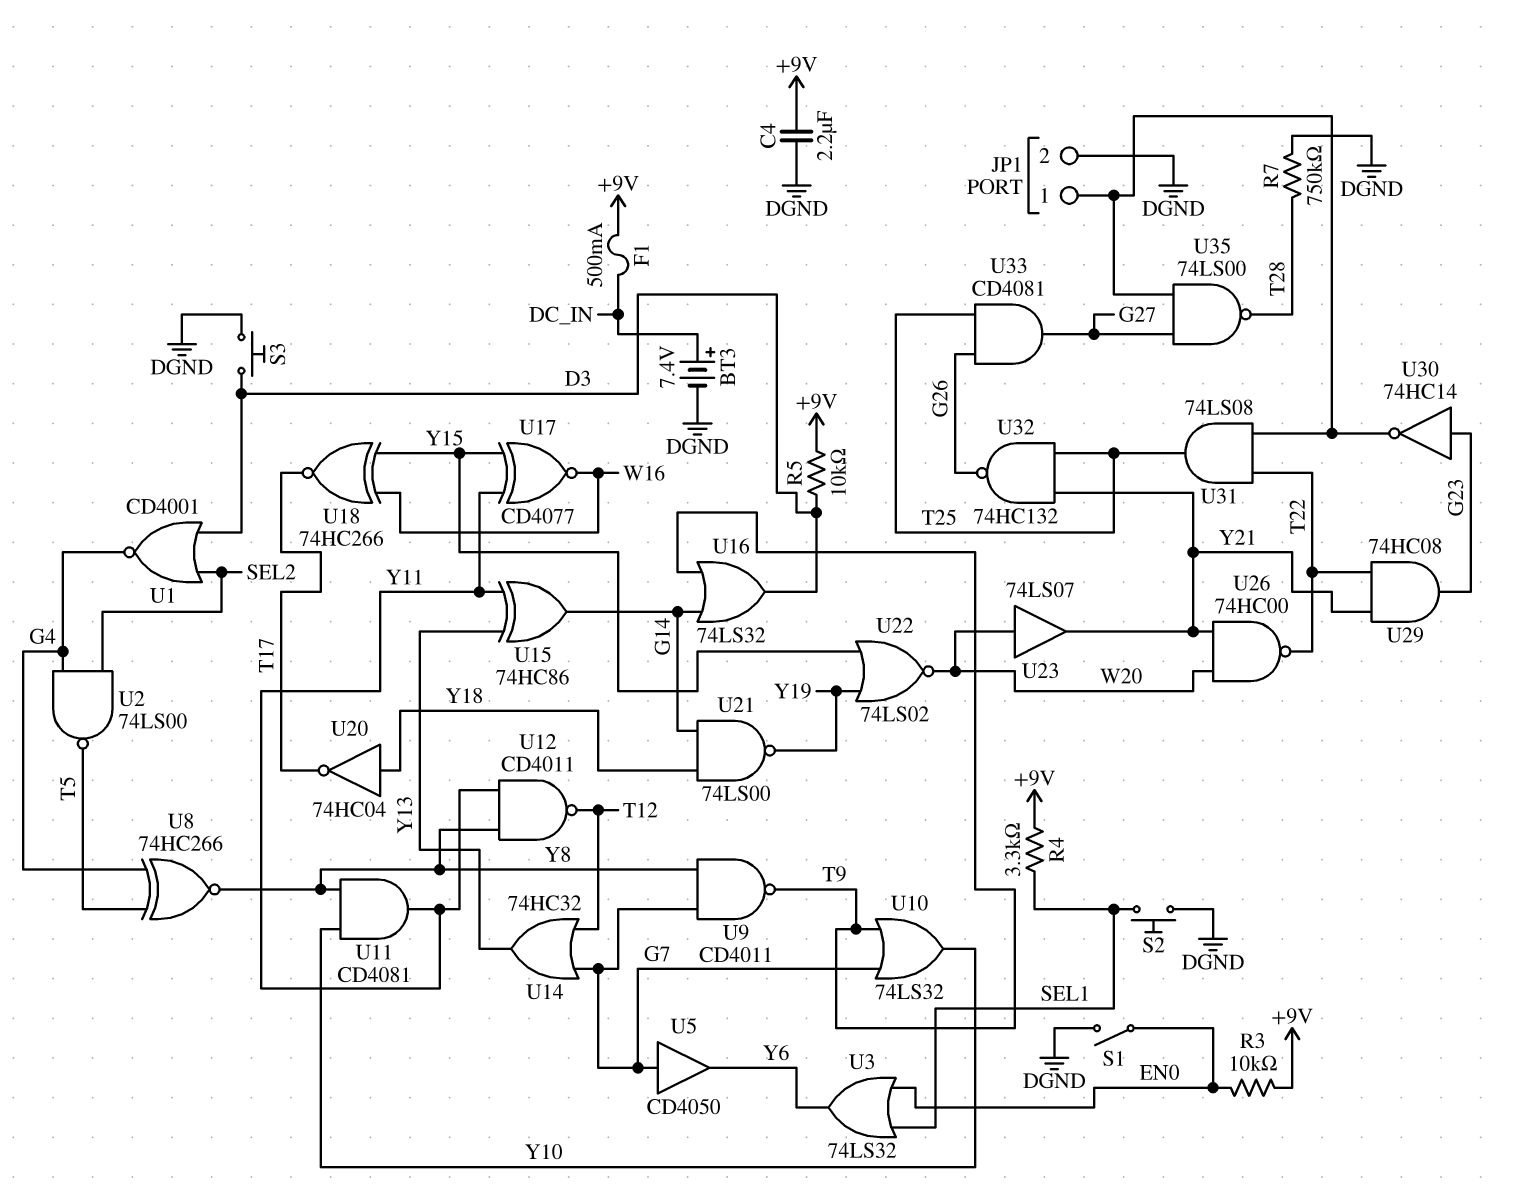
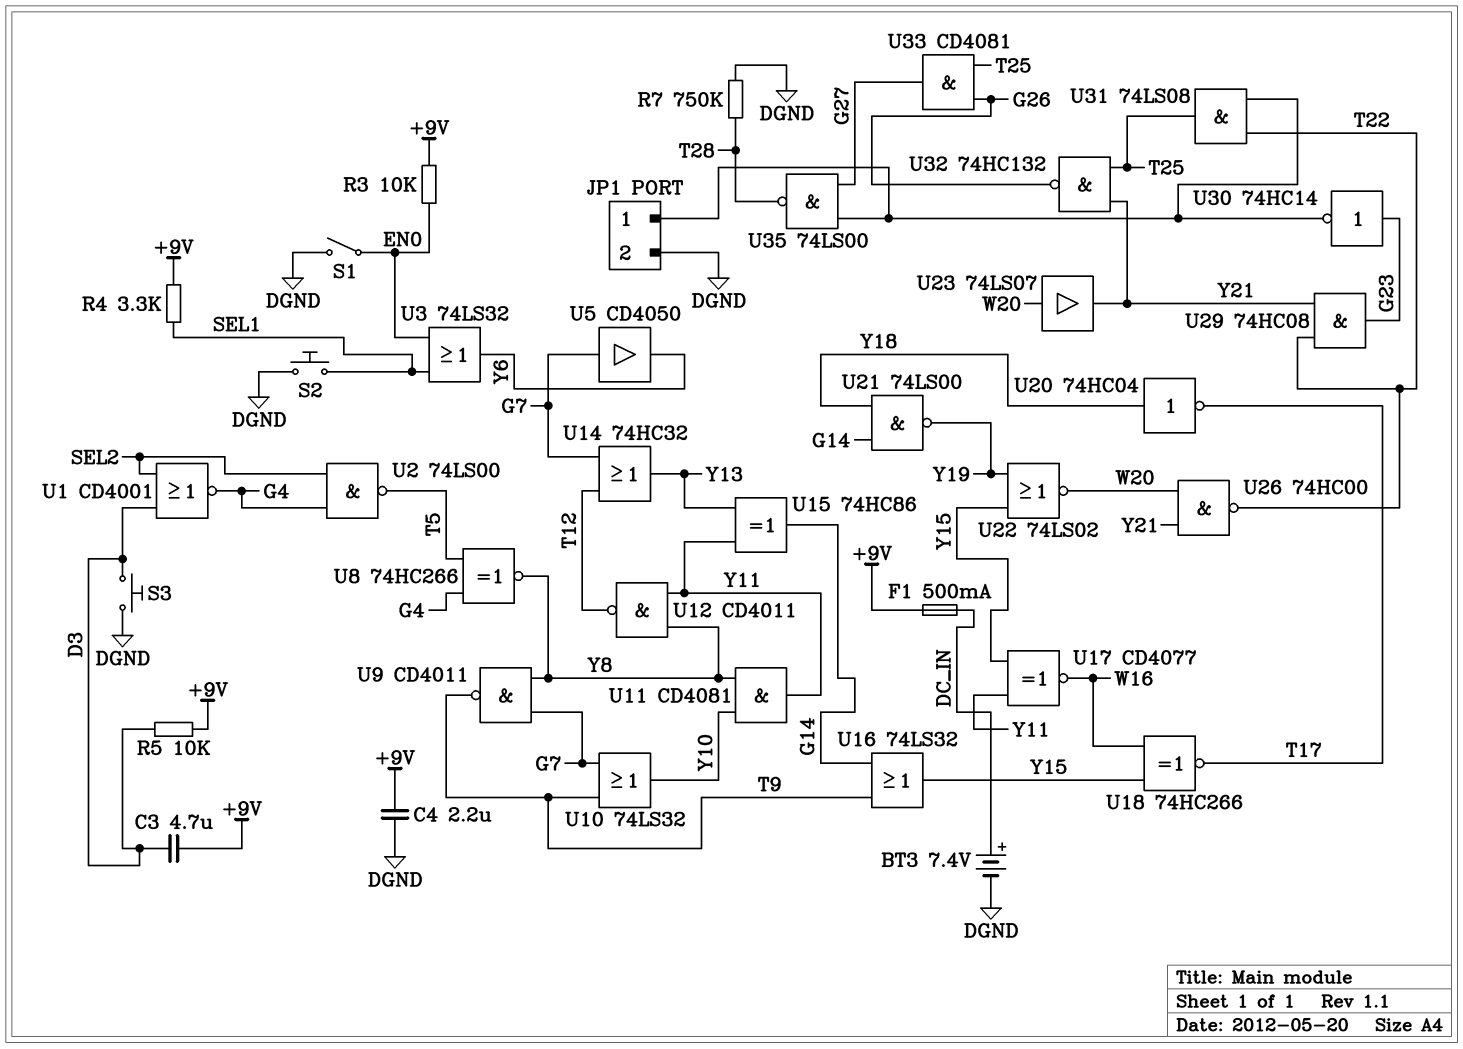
C3: none -> 4.7uF (+9V, D3)
U16: OR 74LS32 (in G14, in T9, out D3) -> OR 74LS32 (in G14, in T9, out Y15)

